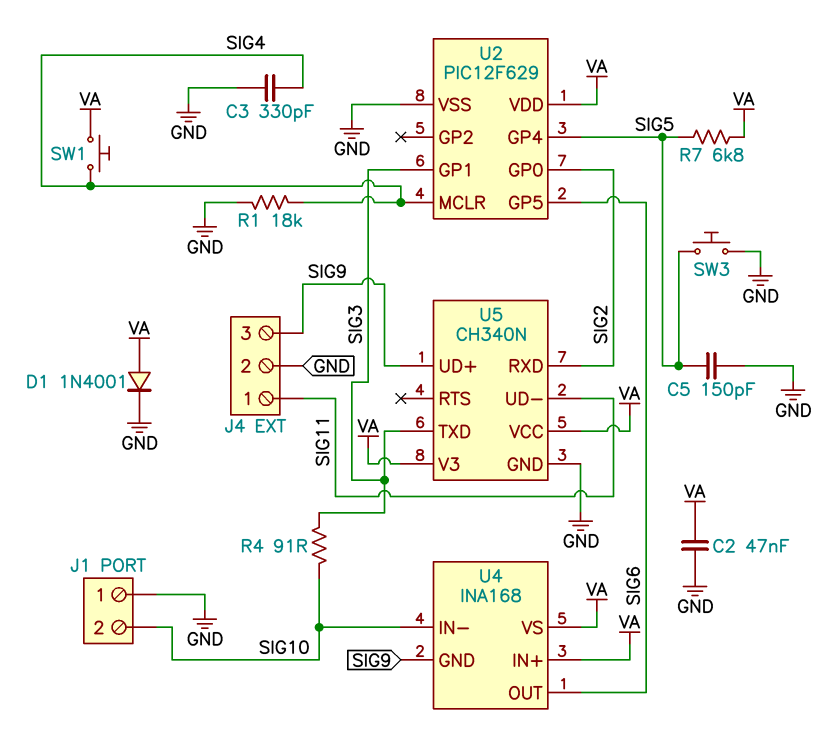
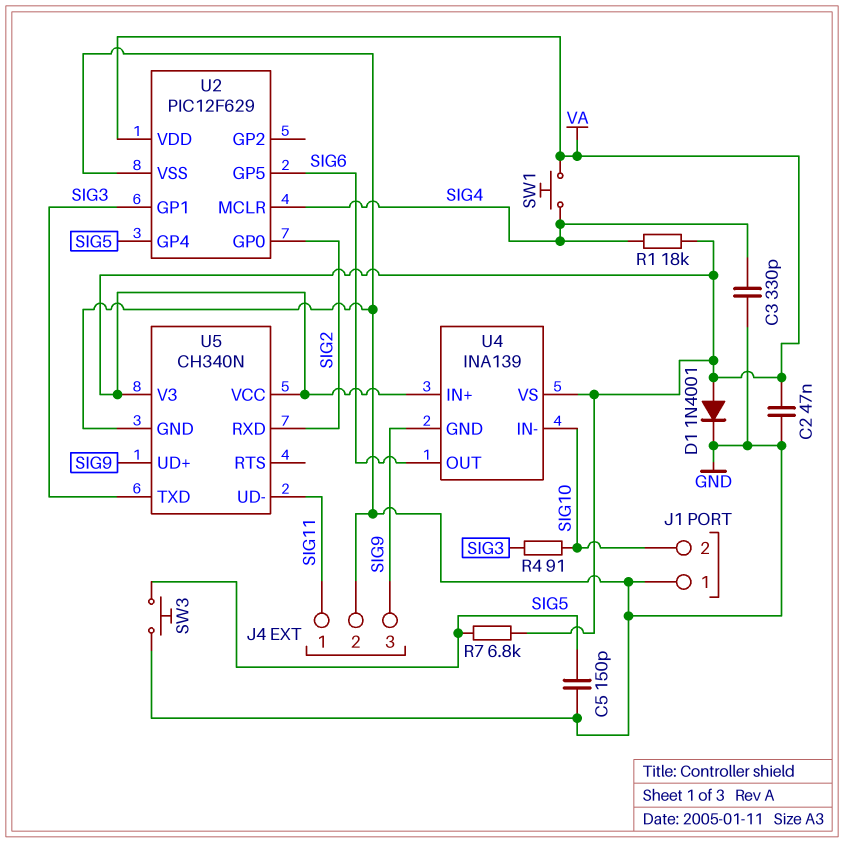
R1: 18k (GND, SIG4) -> 18k (SIG4, VA)
U4: INA168 -> INA139

